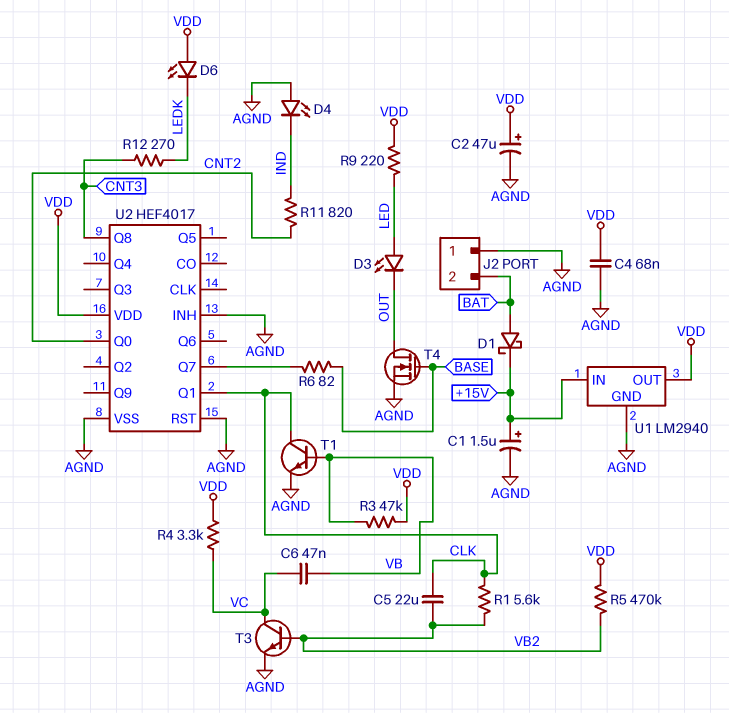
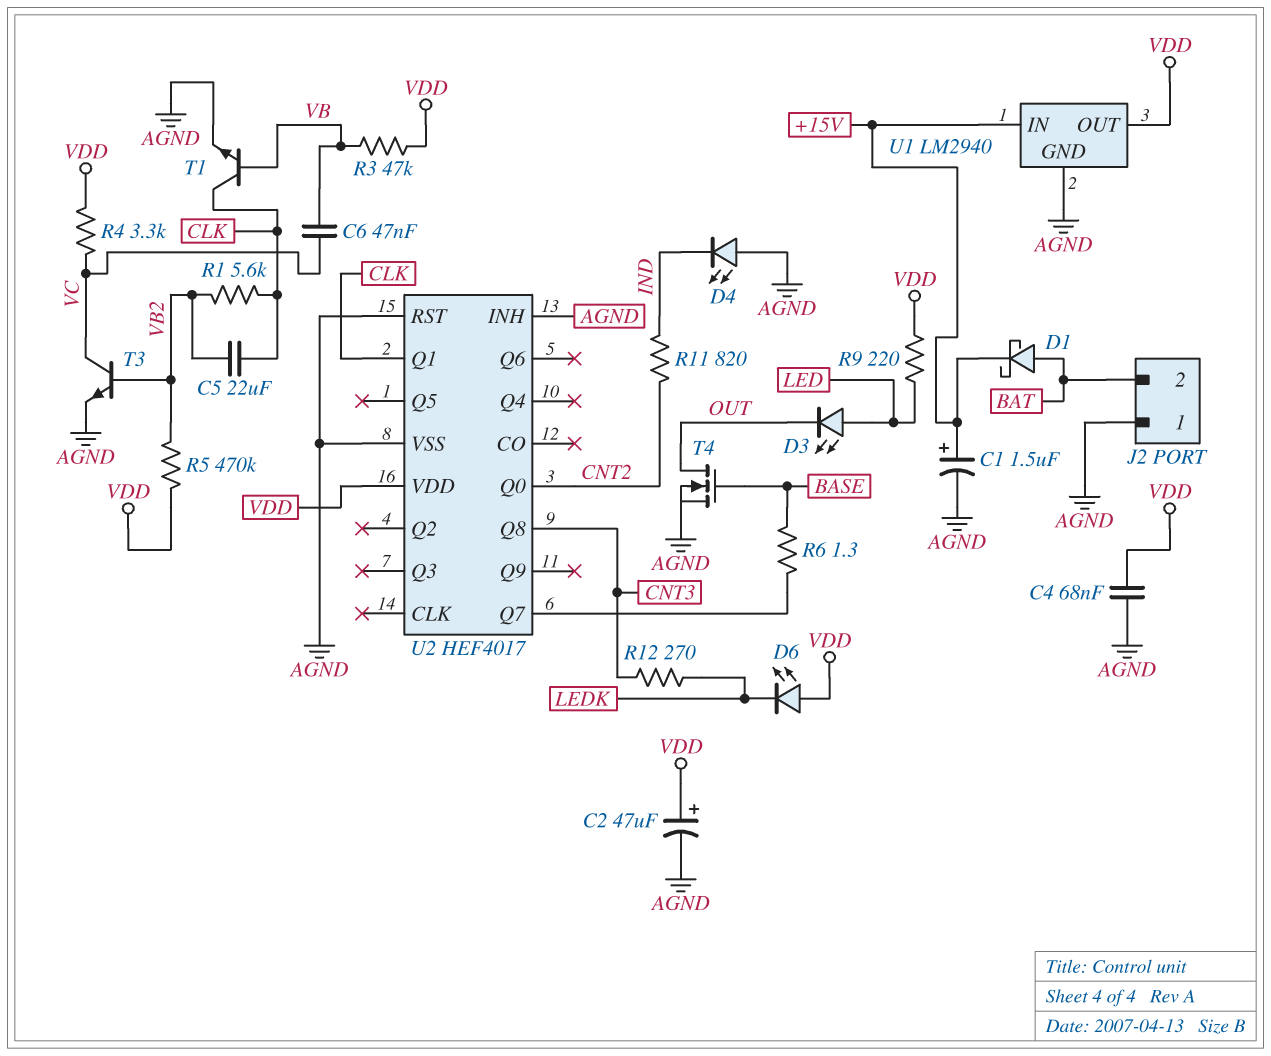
R6: 82 (BASE, U2/Q7) -> 1.3 (BASE, U2/Q7)

